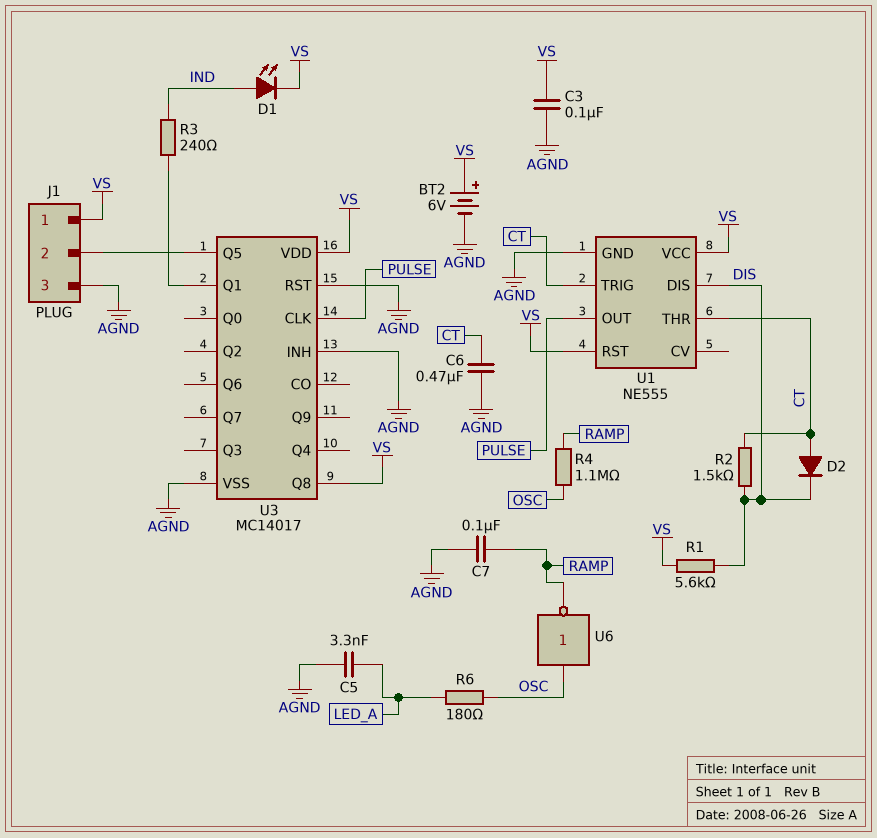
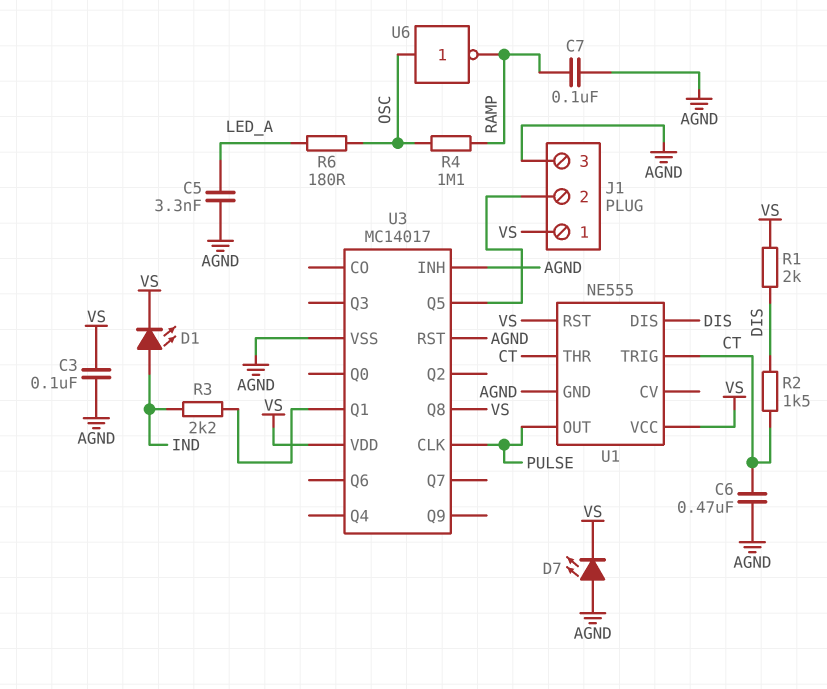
BT2: 6V (plus VS, minus AGND) -> none
D2: diode (A CT, K DIS) -> none
D7: none -> LED (A AGND, K VS)
R1: 5.6k (DIS, VS) -> 2k (DIS, VS)
R3: 240 (IND, U3/Q1) -> 2.2k (IND, U3/Q1)

